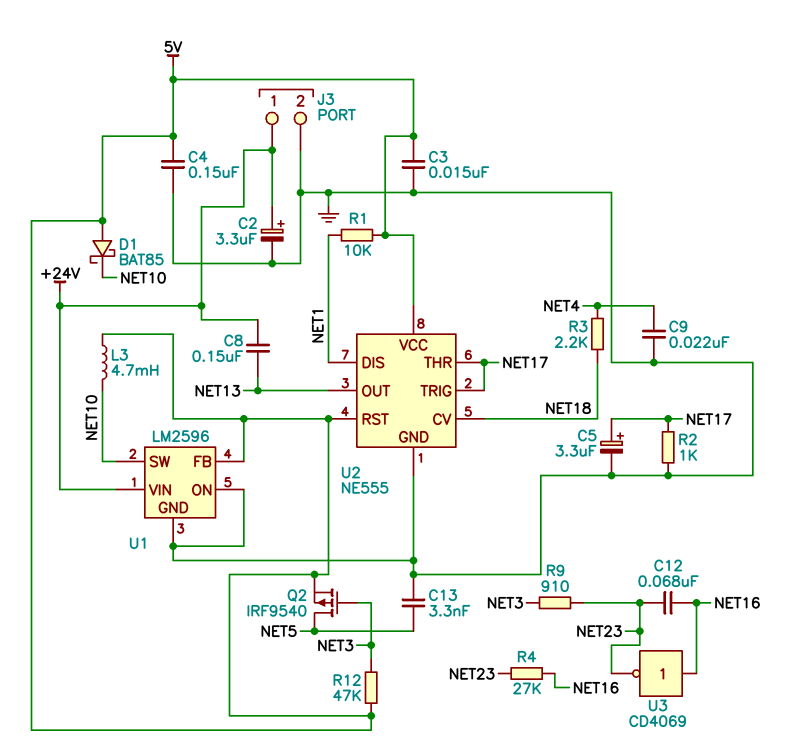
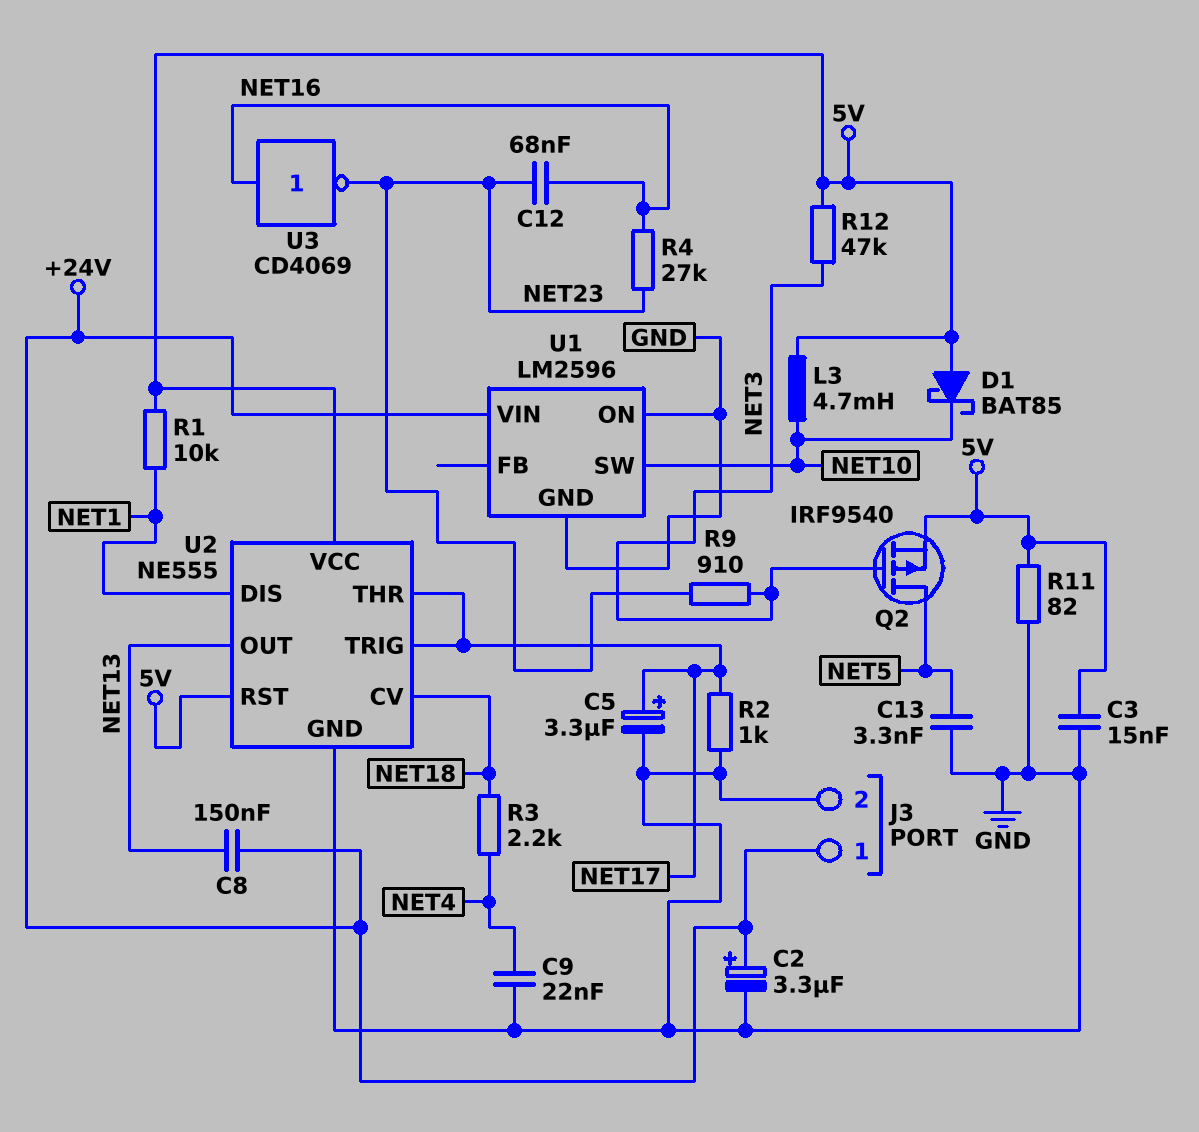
C4: 150nF (5V, GND) -> none
R11: none -> 82 (5V, GND)
U1 pin FB: 5V -> none

